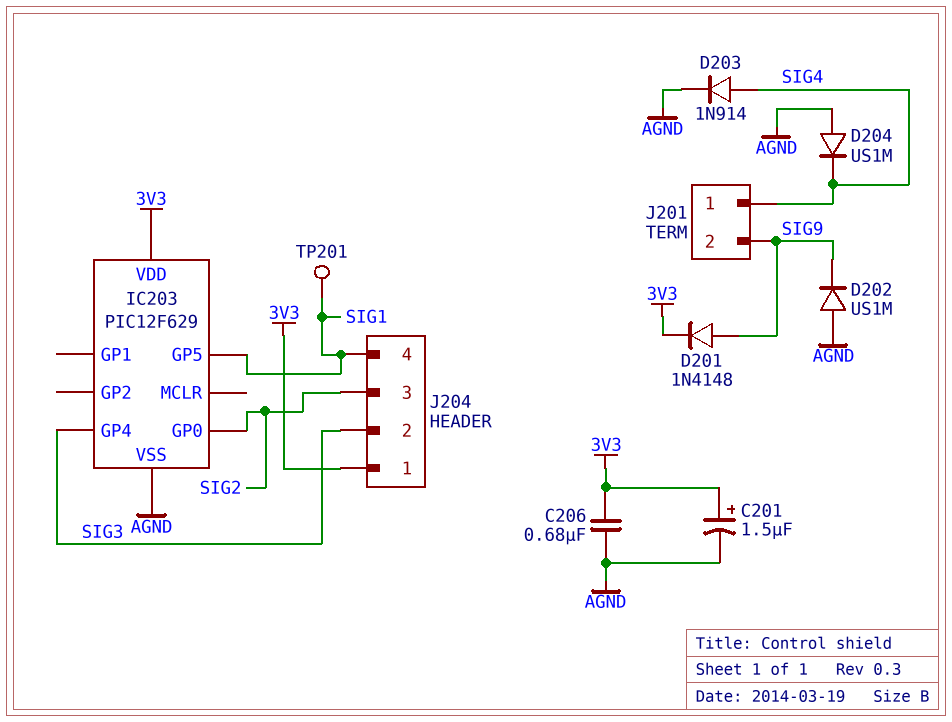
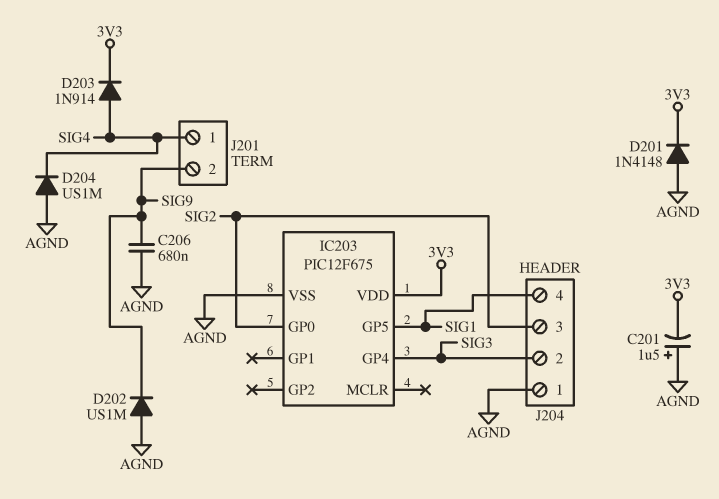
C201: 1.5uF (plus 3V3, minus AGND) -> 1.5uF (plus AGND, minus 3V3)
C206: 680nF (3V3, AGND) -> 680nF (AGND, SIG9)
D201: diode 1N4148 (A SIG9, K 3V3) -> diode 1N4148 (A AGND, K 3V3)
D203: diode 1N914 (A SIG4, K AGND) -> diode 1N914 (A SIG4, K 3V3)
IC203: PIC12F629 -> PIC12F675
J204 pin 1: 3V3 -> AGND
TP201: test point (SIG1) -> none

